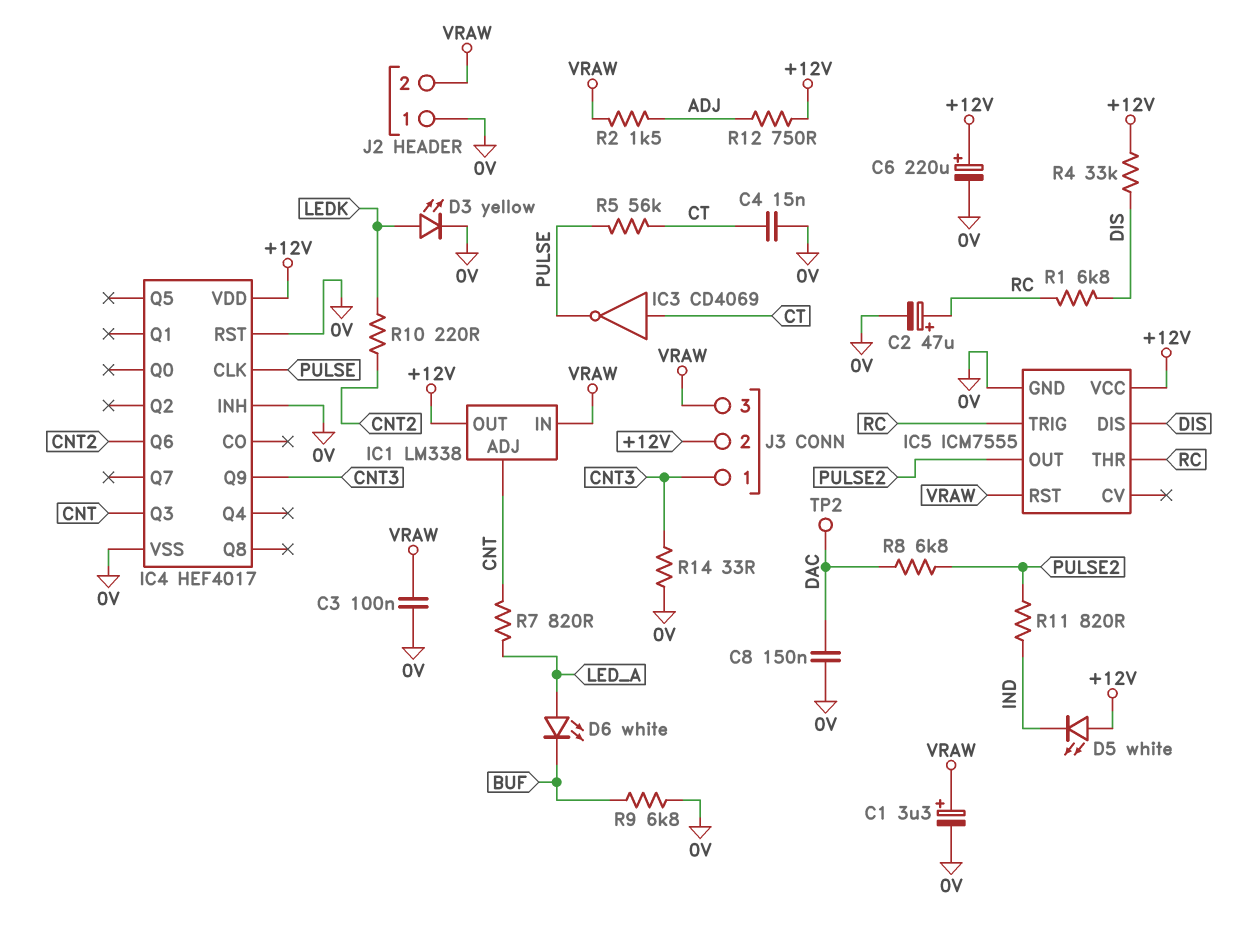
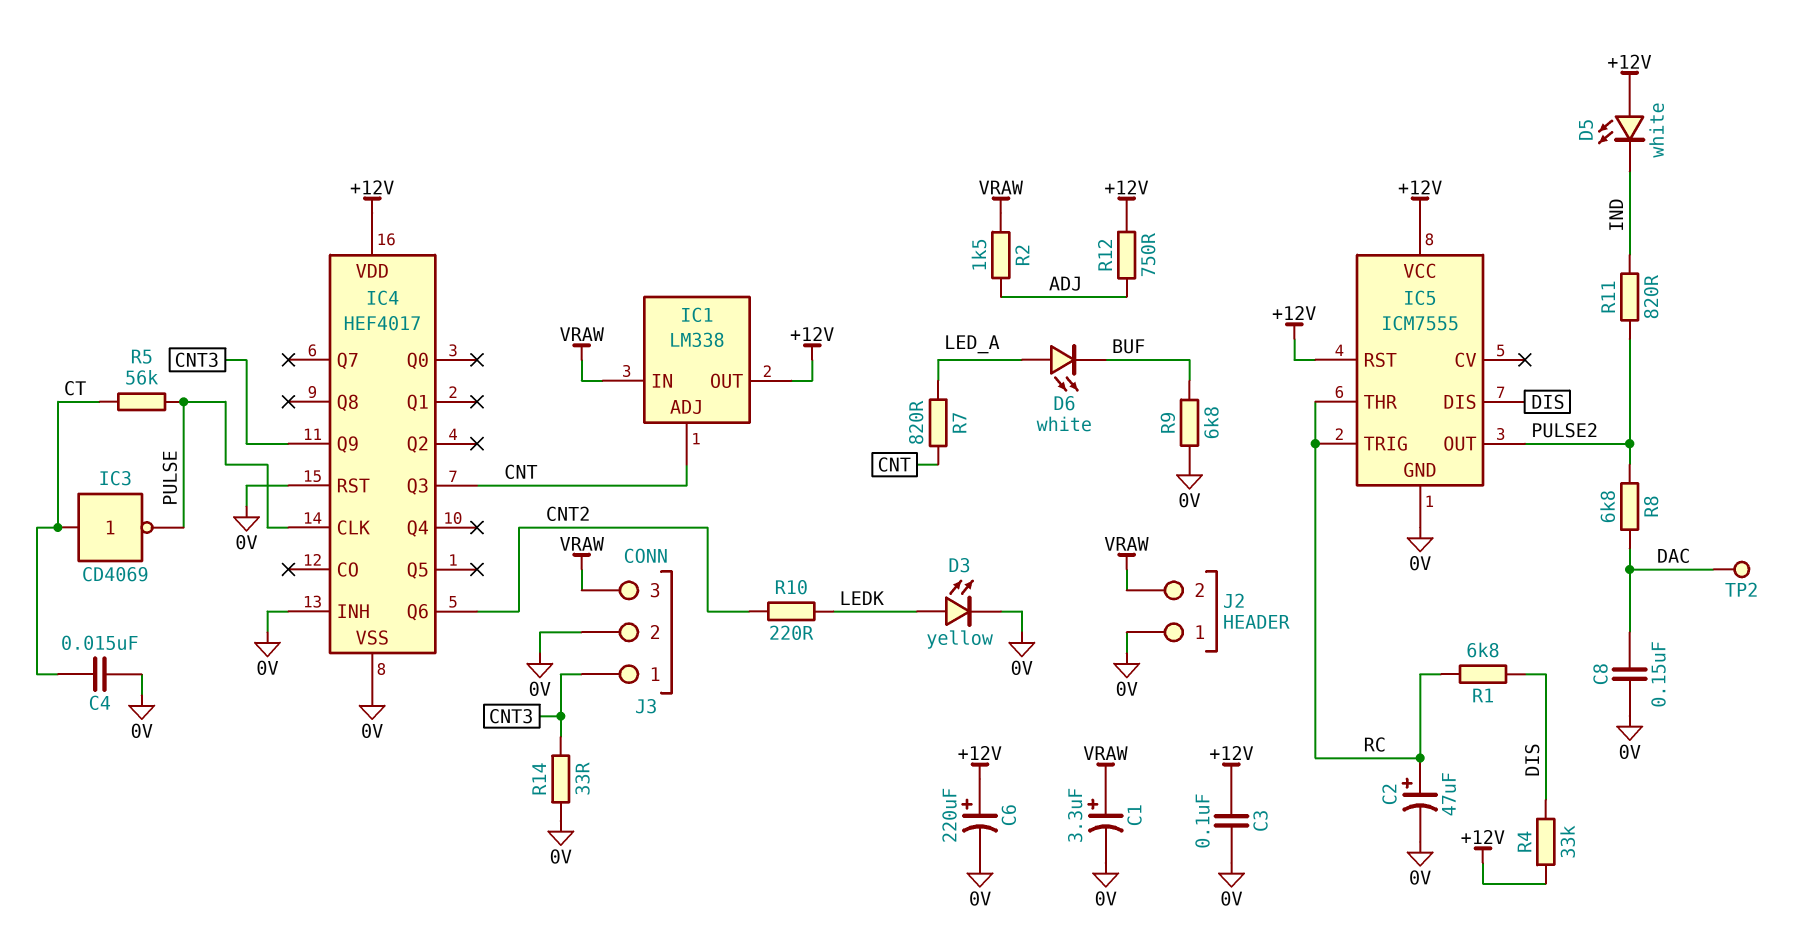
C3: 100nF (0V, VRAW) -> 100nF (+12V, 0V)
IC5 pin RST: VRAW -> +12V
J3 pin 2: +12V -> 0V

